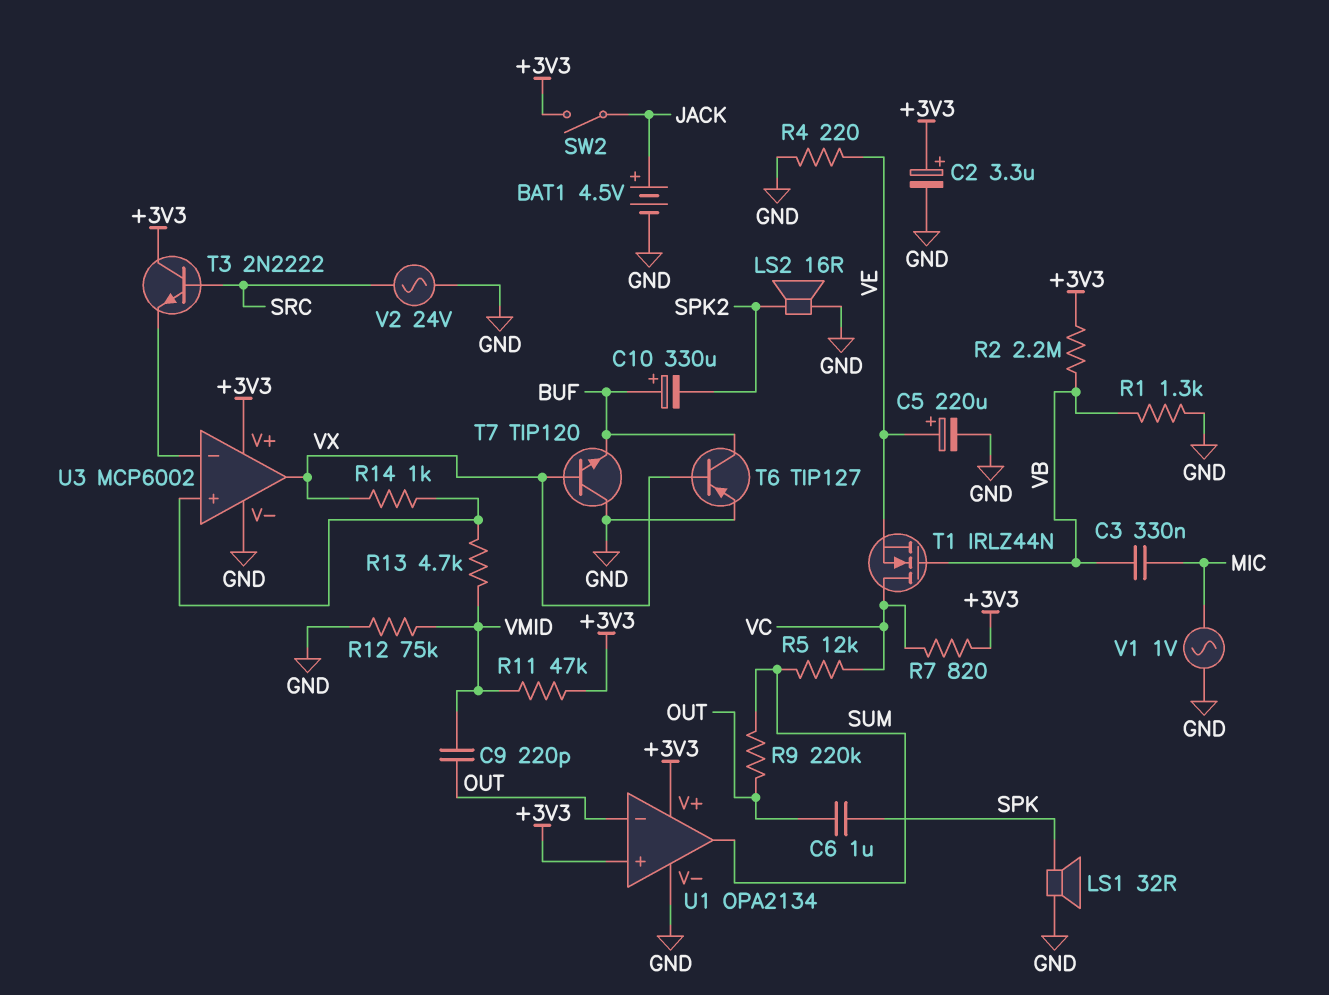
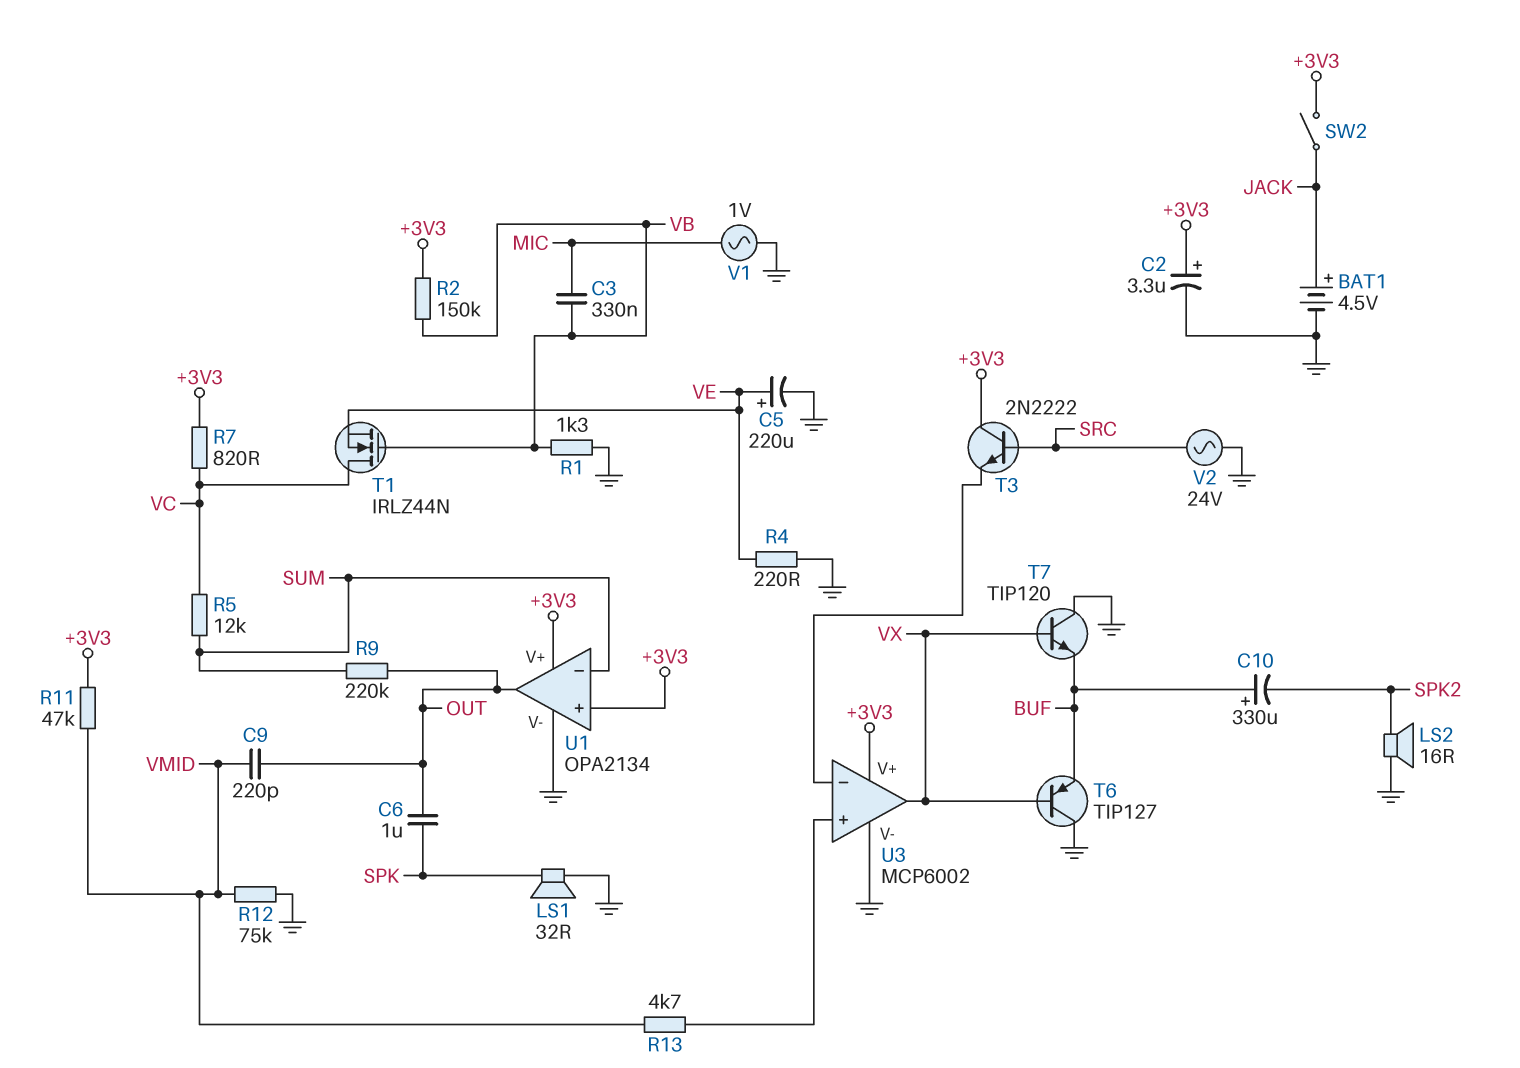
R2: 2.2M (+3V3, VB) -> 150k (+3V3, VB)
R14: 1k (U3/in+, VX) -> none
T6: PNP TIP127 (B VX, C BUF, E GND) -> PNP TIP127 (B VX, C GND, E BUF)
U1 pin in-: OUT -> SUM
U1 pin out: SUM -> OUT

